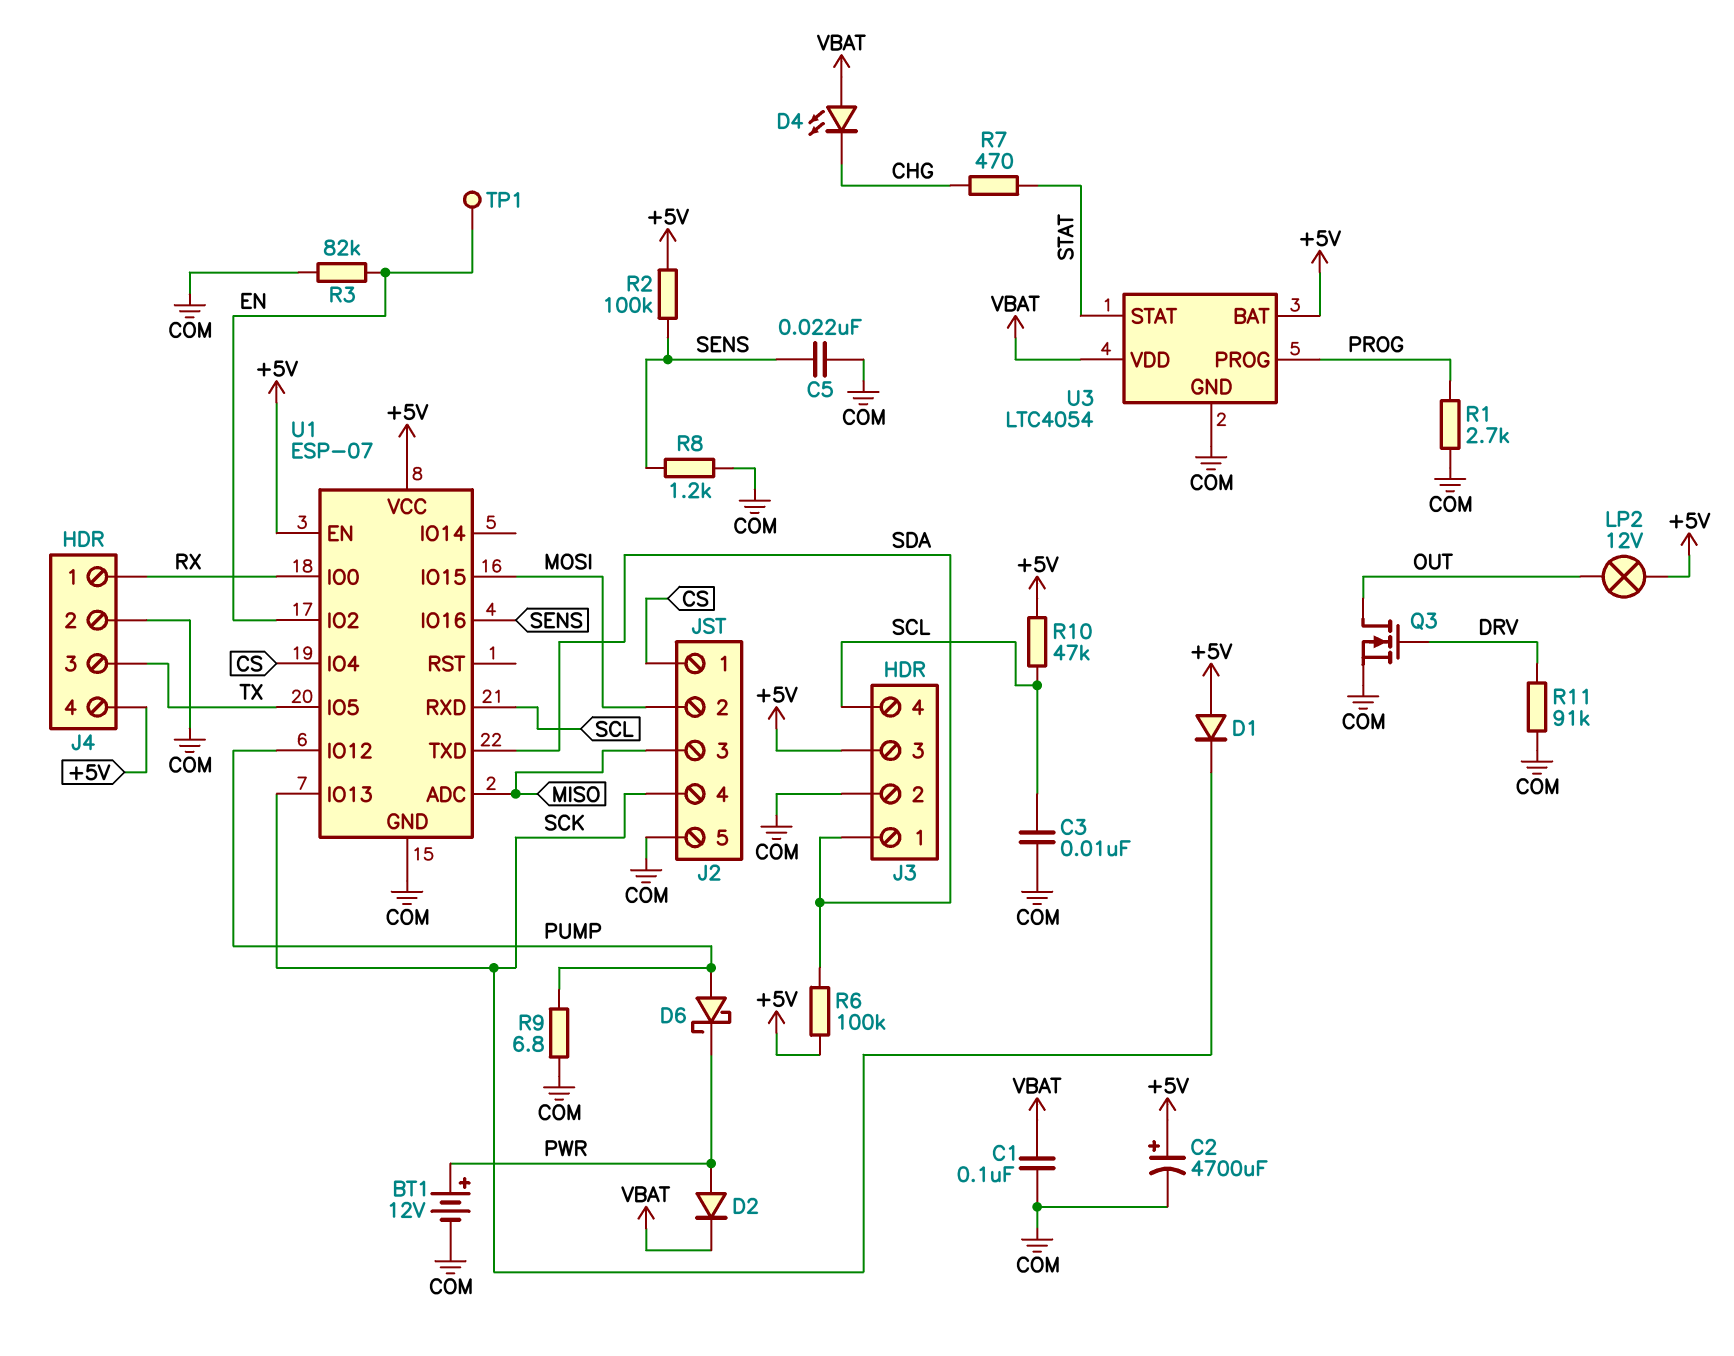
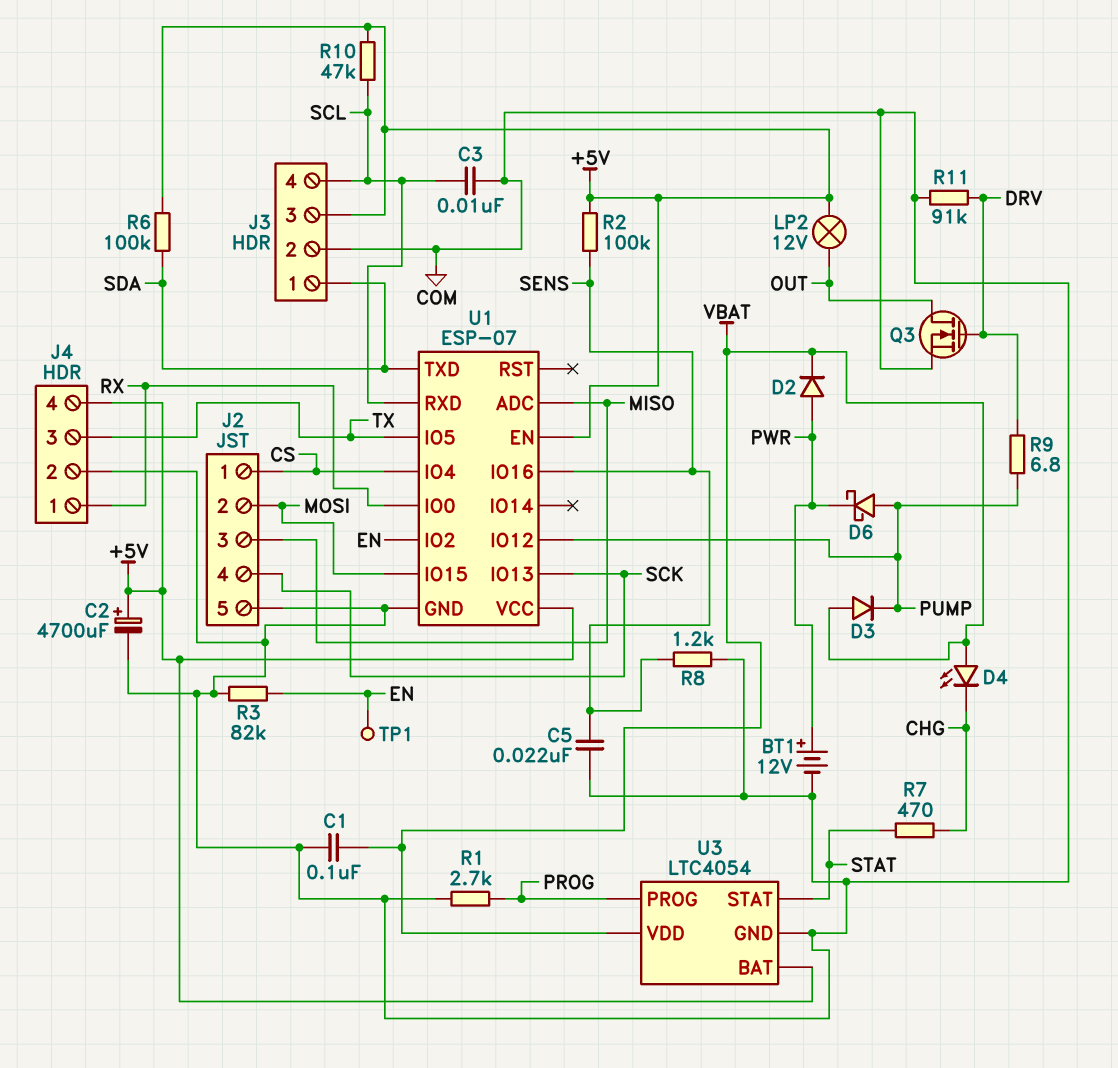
D1: diode (A +5V, K SCK) -> none
D3: none -> diode (A VBAT, K PUMP)
R9: 6.8 (COM, PUMP) -> 6.8 (DRV, PUMP)

